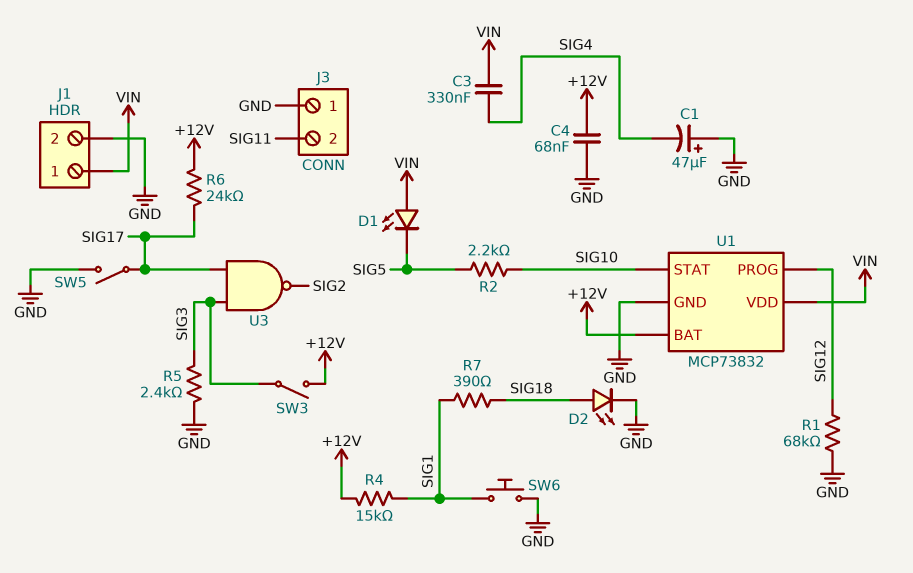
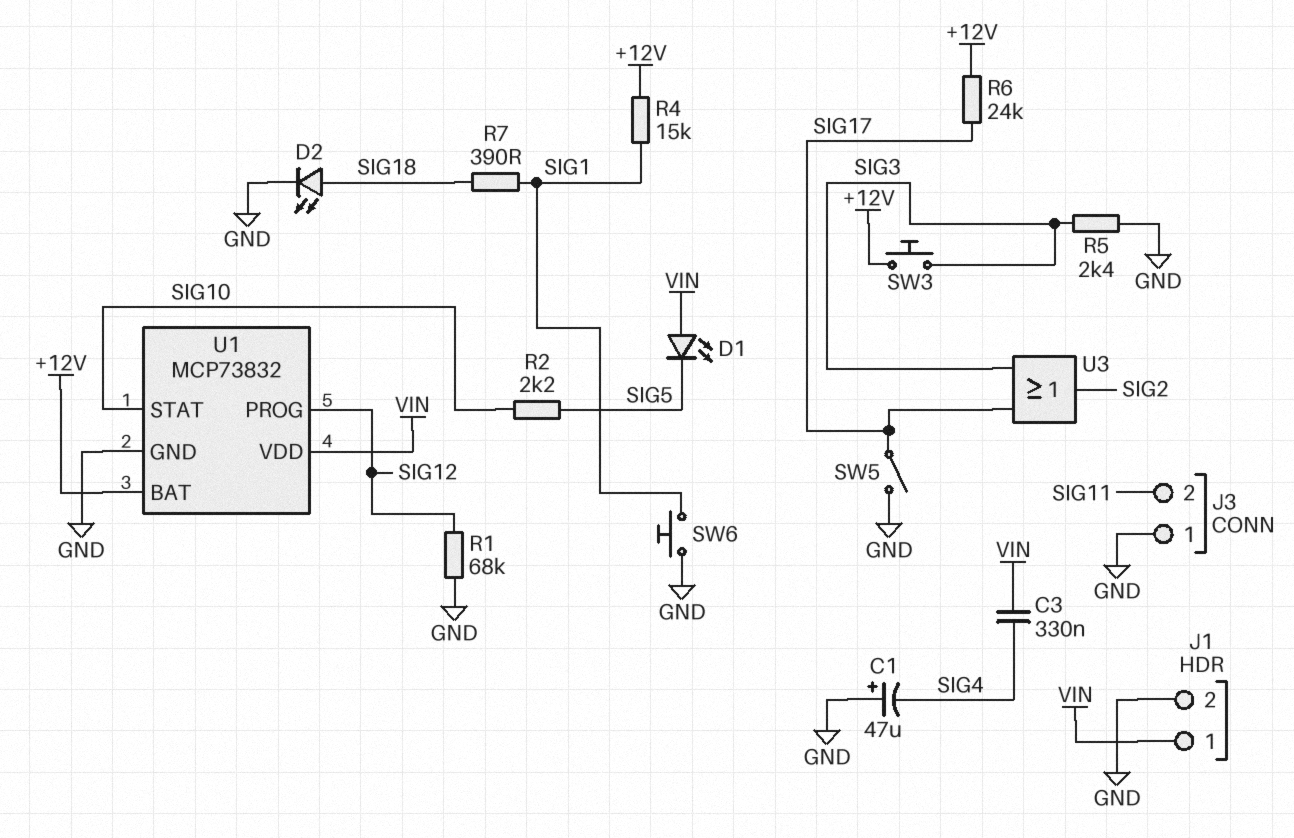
C4: 68nF (+12V, GND) -> none
SW3: switch (+12V, SIG3) -> button (+12V, SIG3)
U3: NAND (in SIG3, in SIG17, out SIG2) -> OR (in SIG3, in SIG17, out SIG2)

